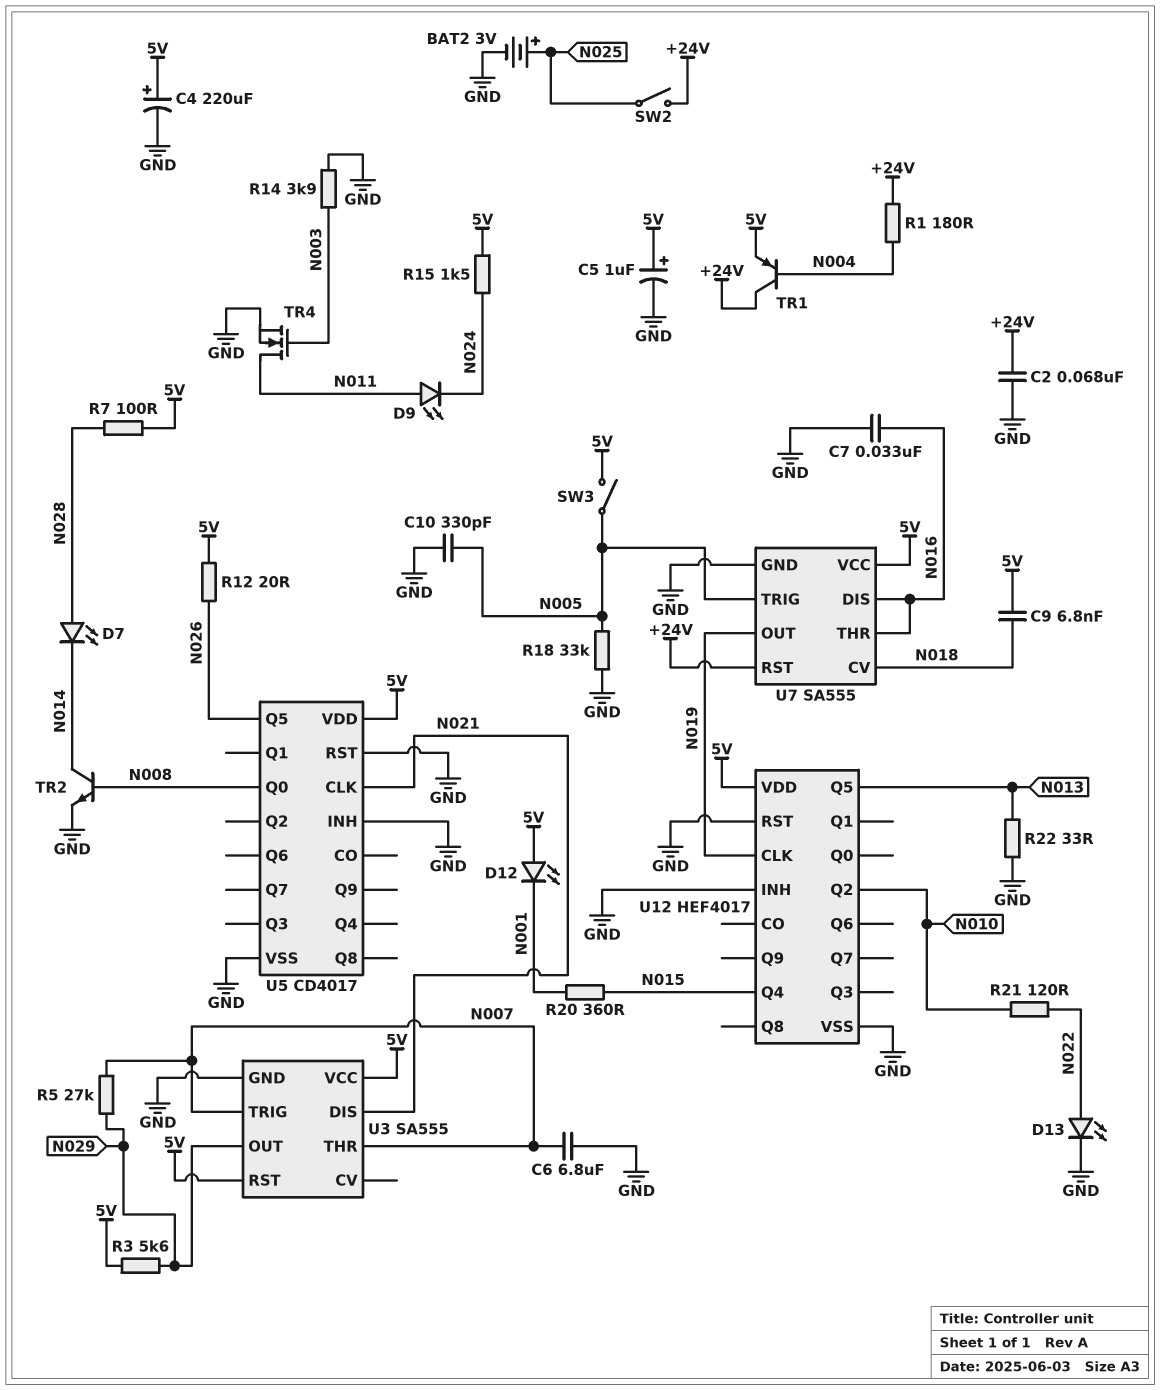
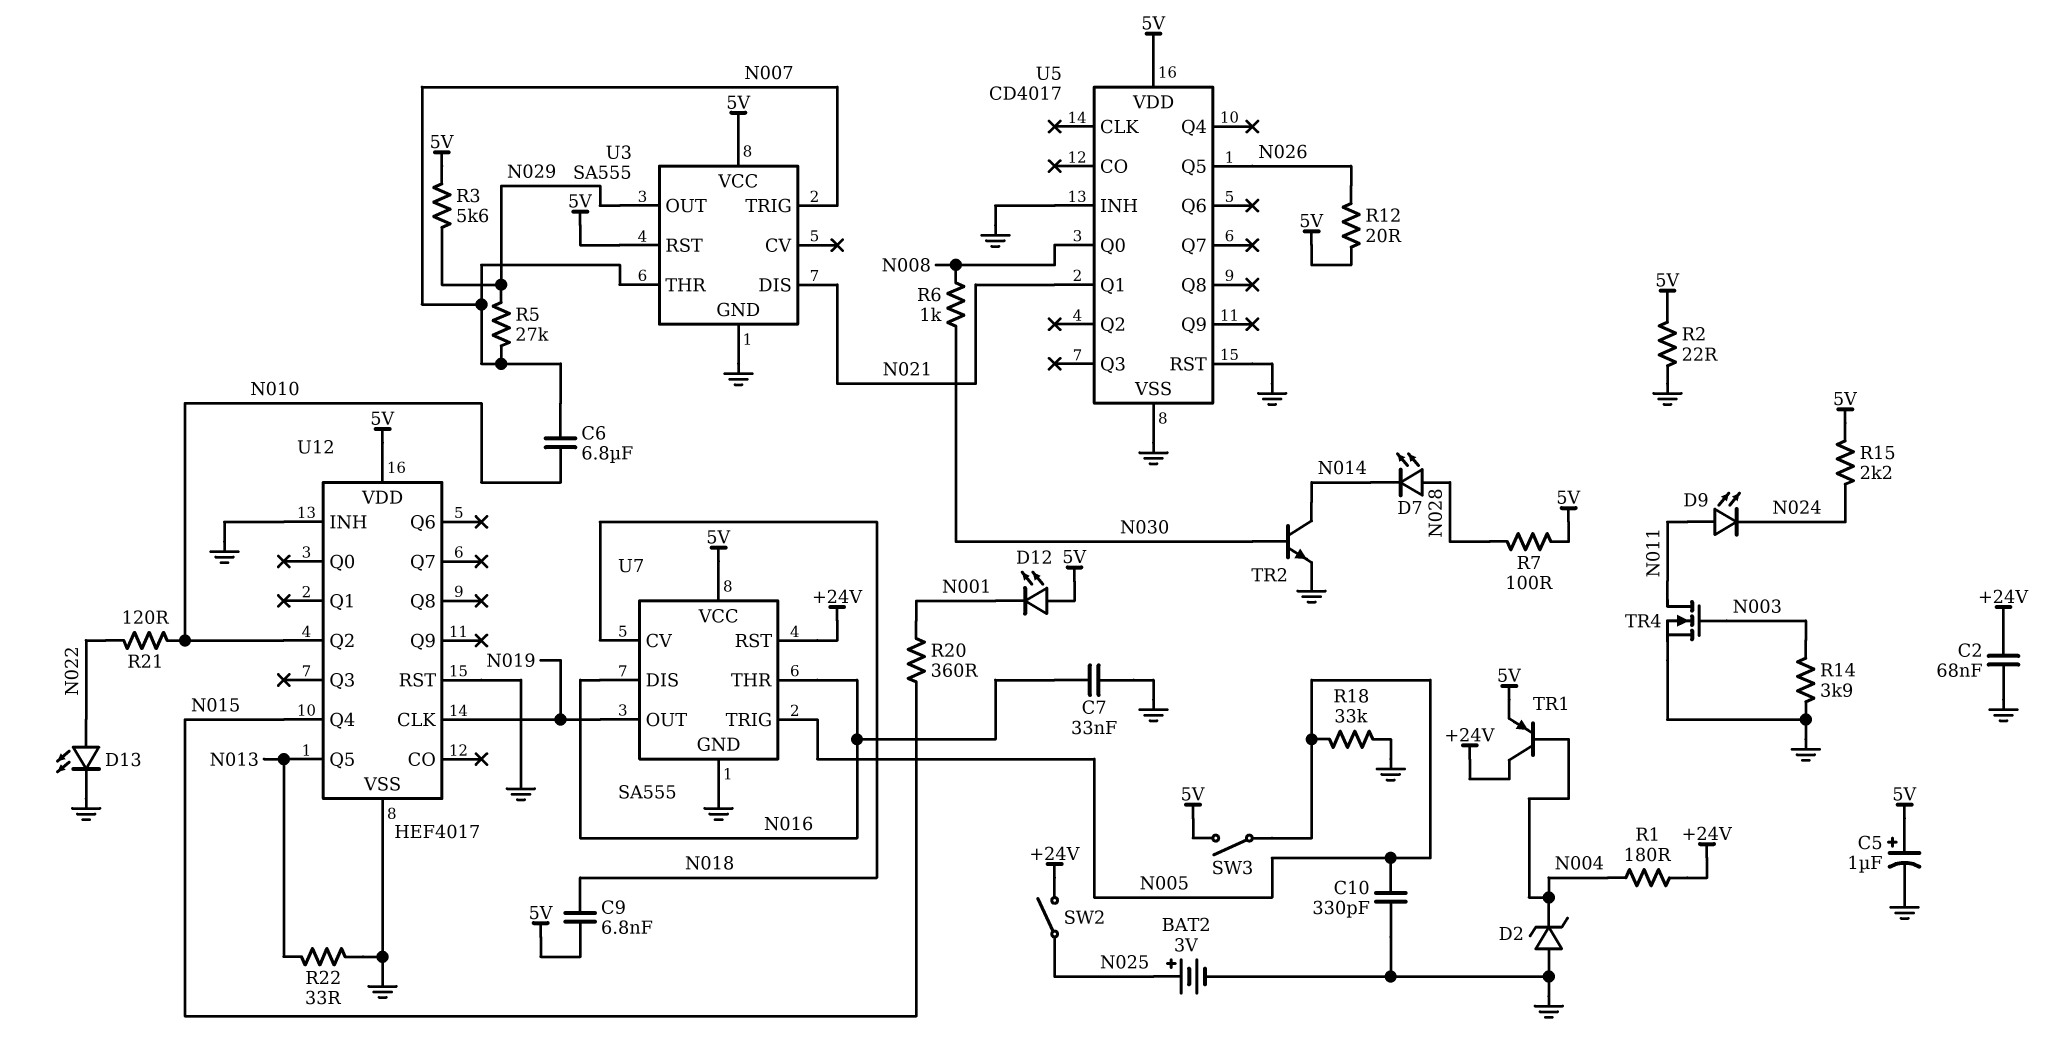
C4: 220uF (plus 5V, minus GND) -> none
C6: 6.8uF (GND, N007) -> 6.8uF (N007, N010)
D2: none -> zener (A GND, K N004)
R2: none -> 22 (5V, GND)
R6: none -> 1k (N008, N030)
R15: 1.5k (5V, N024) -> 2.2k (5V, N024)
TR2: NPN (B N008, C N014, E GND) -> NPN (B N030, C N014, E GND)
U5 pin CLK: N021 -> none
U5 pin Q1: none -> N021

